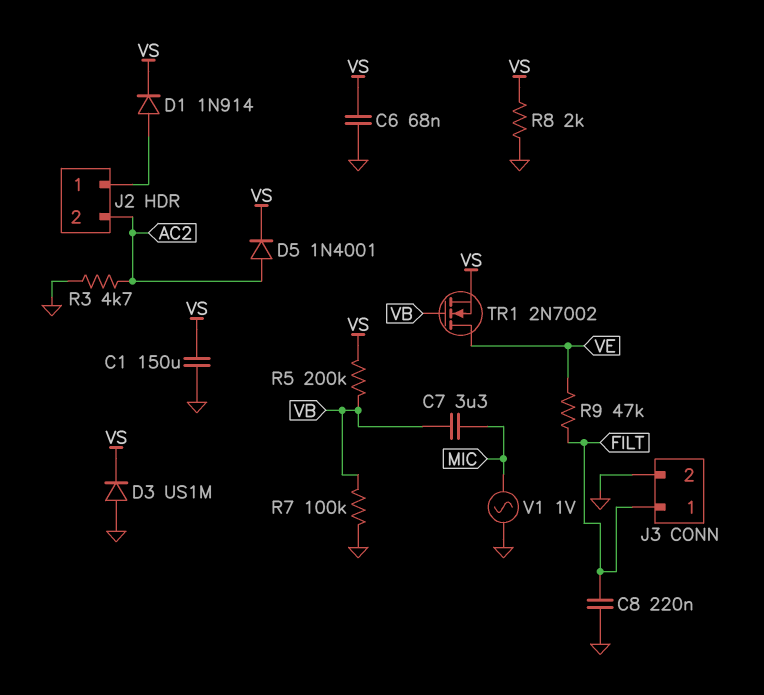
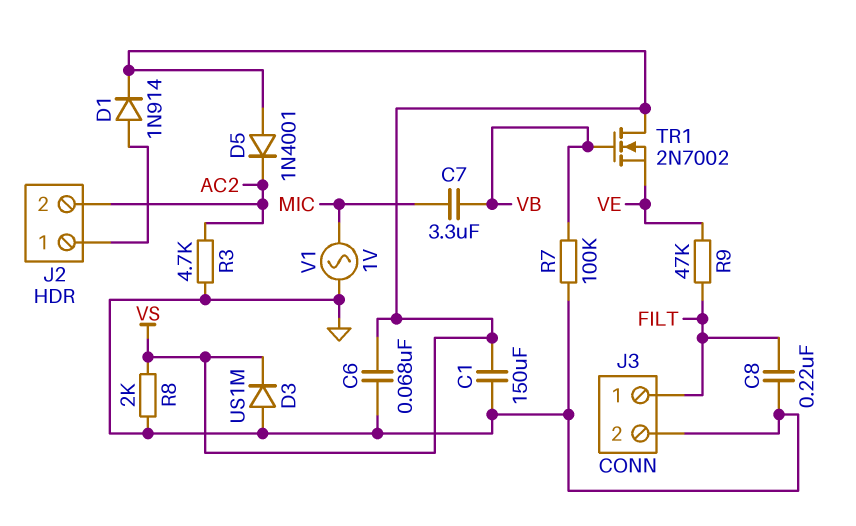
D5: diode 1N4001 (A AC2, K VS) -> diode 1N4001 (A VS, K AC2)
R5: 200k (VB, VS) -> none
TR1: NMOS 2N7002 (G VB, D VE, S VS) -> NMOS 2N7002 (G VB, D VS, S VE)

